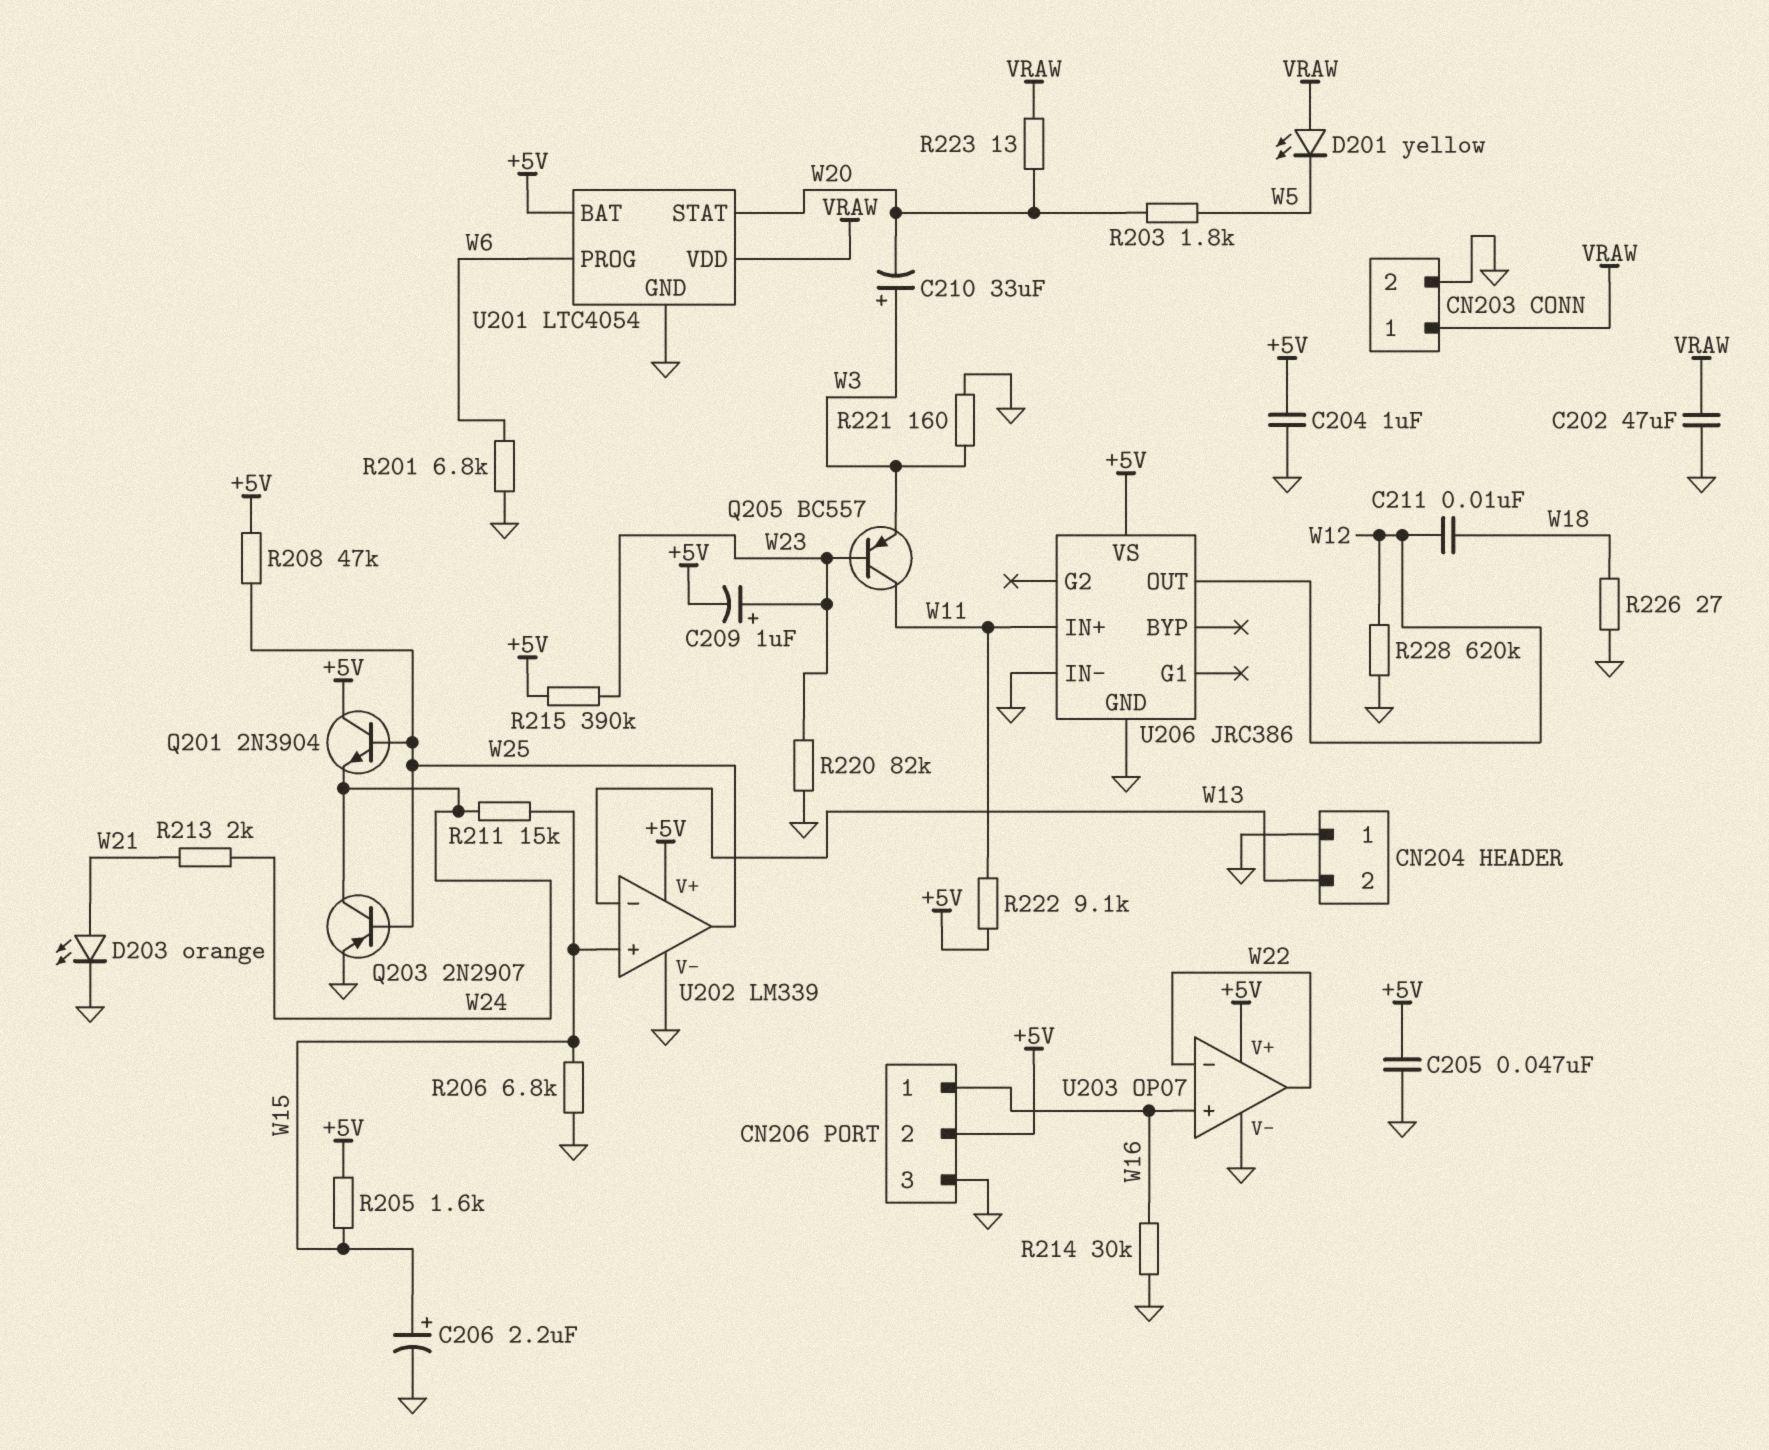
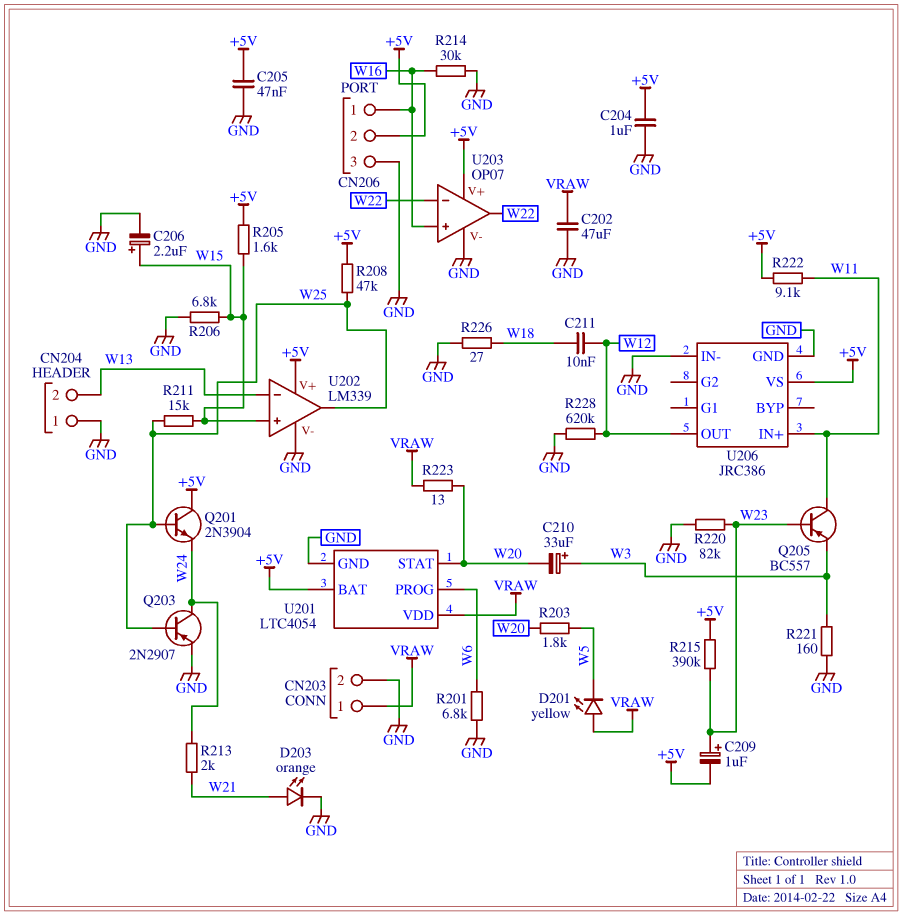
R211: 15k (W15, W24) -> 15k (W15, W25)

